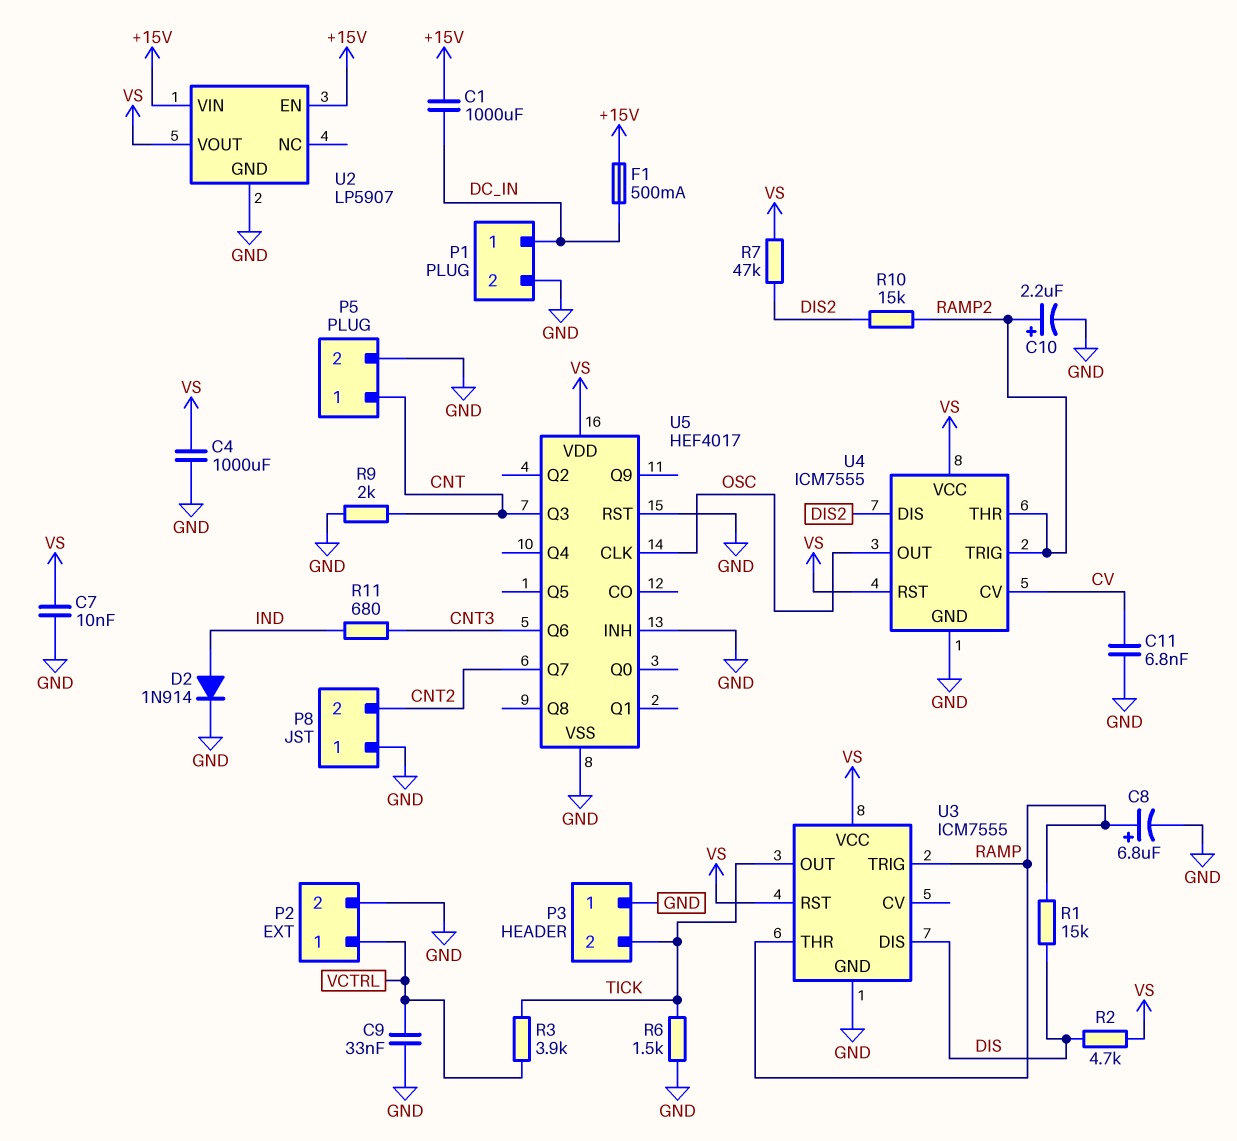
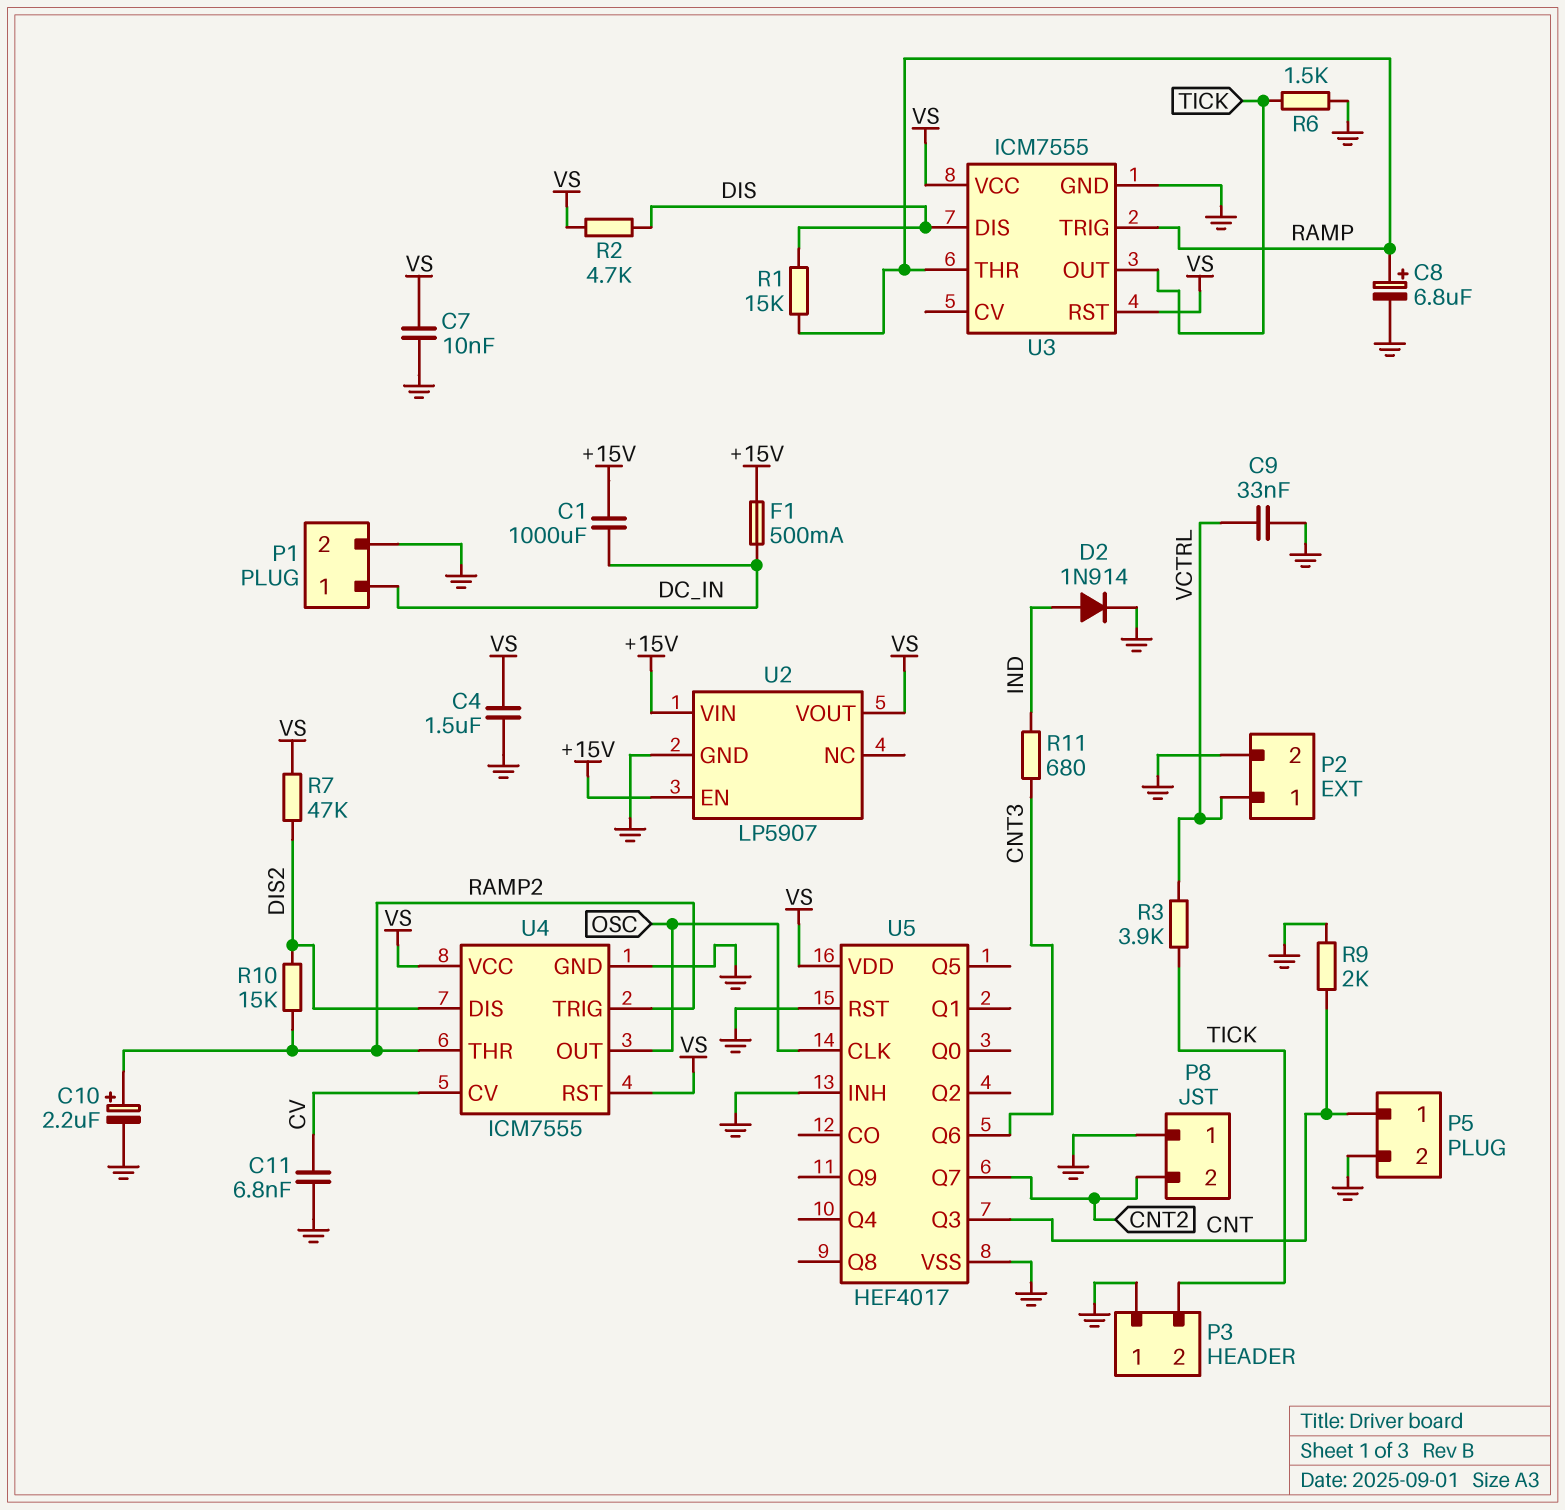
C4: 1000uF (GND, VS) -> 1.5uF (GND, VS)

